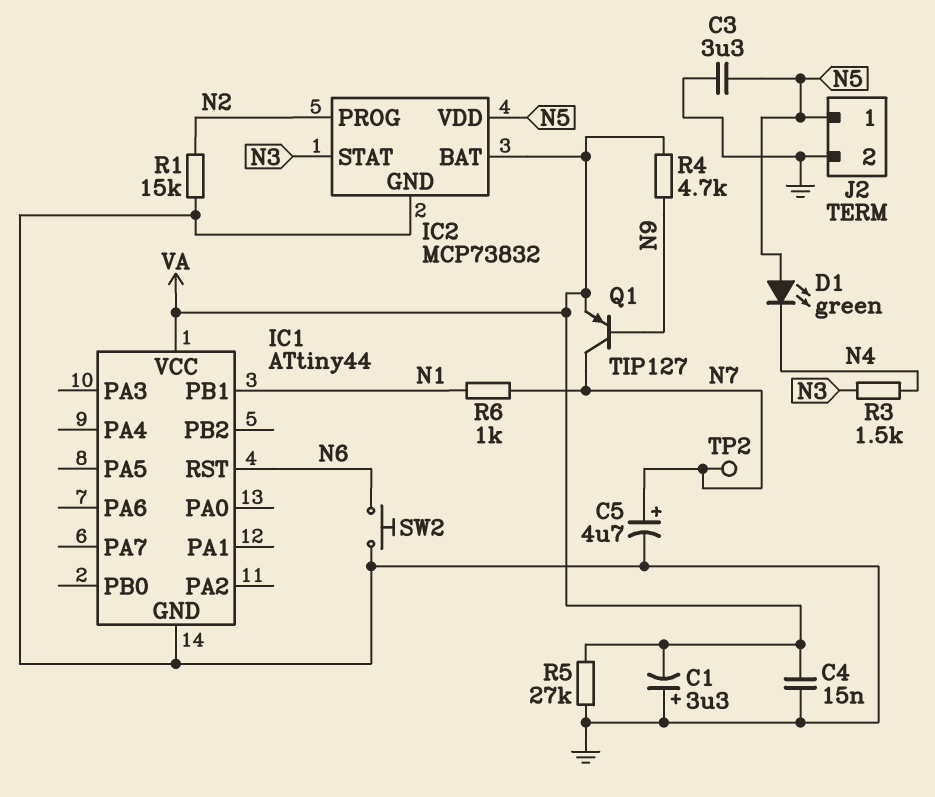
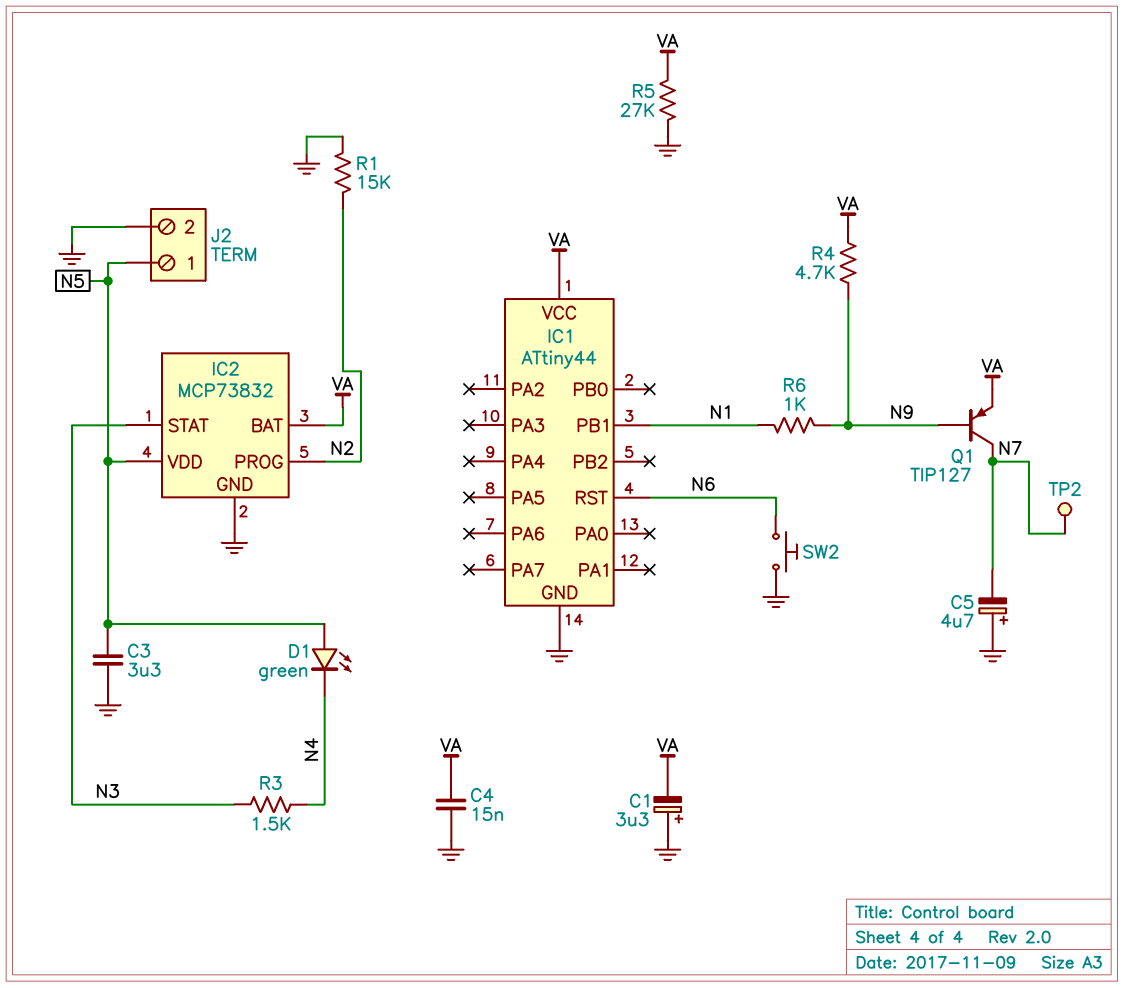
C5: 4.7uF (plus N7, minus GND) -> 4.7uF (plus GND, minus N7)
R6: 1k (N1, N7) -> 1k (N1, N9)

